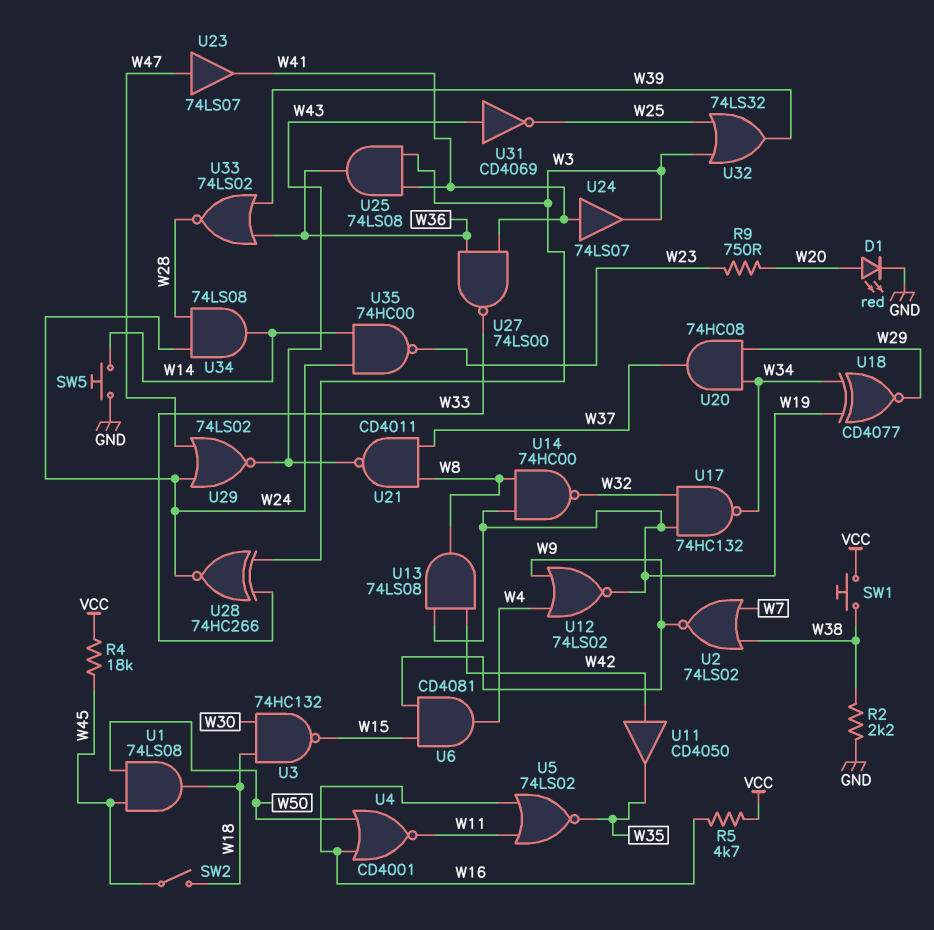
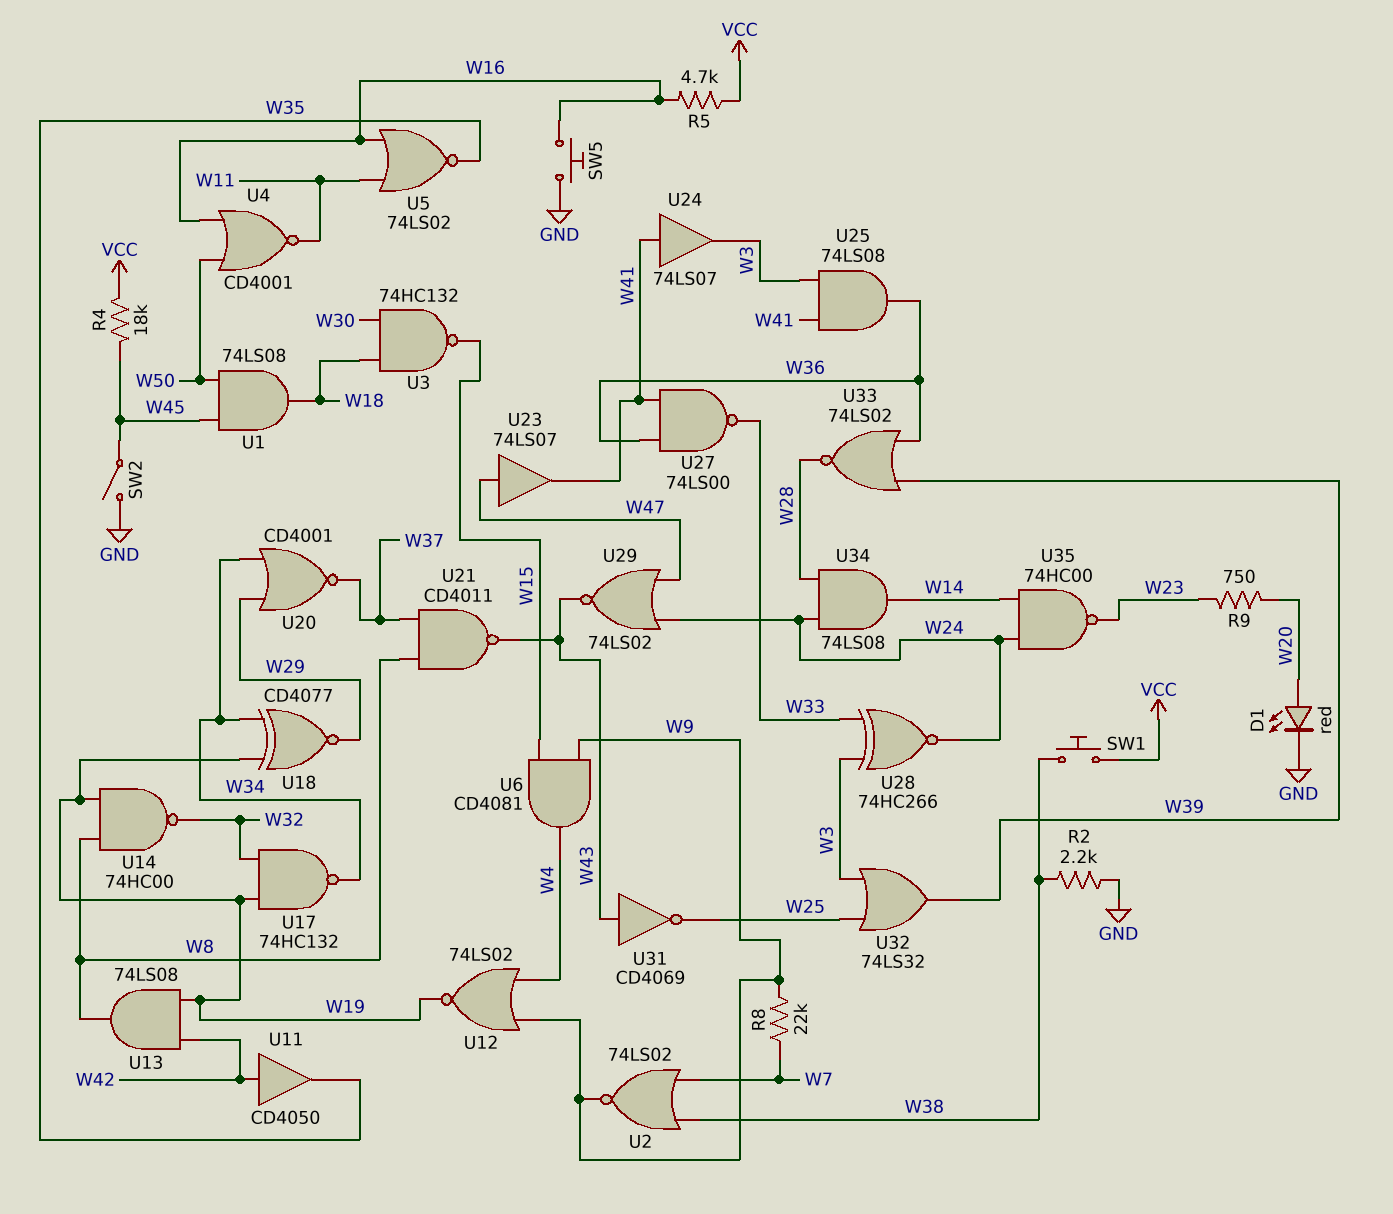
R8: none -> 22k (W7, W9)
SW2: switch (W18, W45) -> switch (GND, W45)
SW5: button (GND, W14) -> button (GND, W16)
U20: AND 74HC08 (in W29, in W34, out W37) -> NOR CD4001 (in W29, in W34, out W37)

